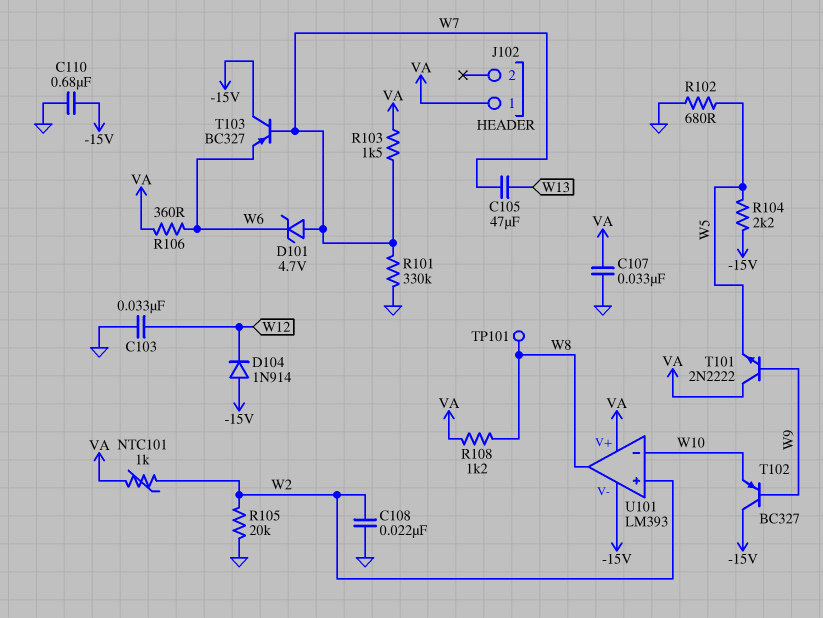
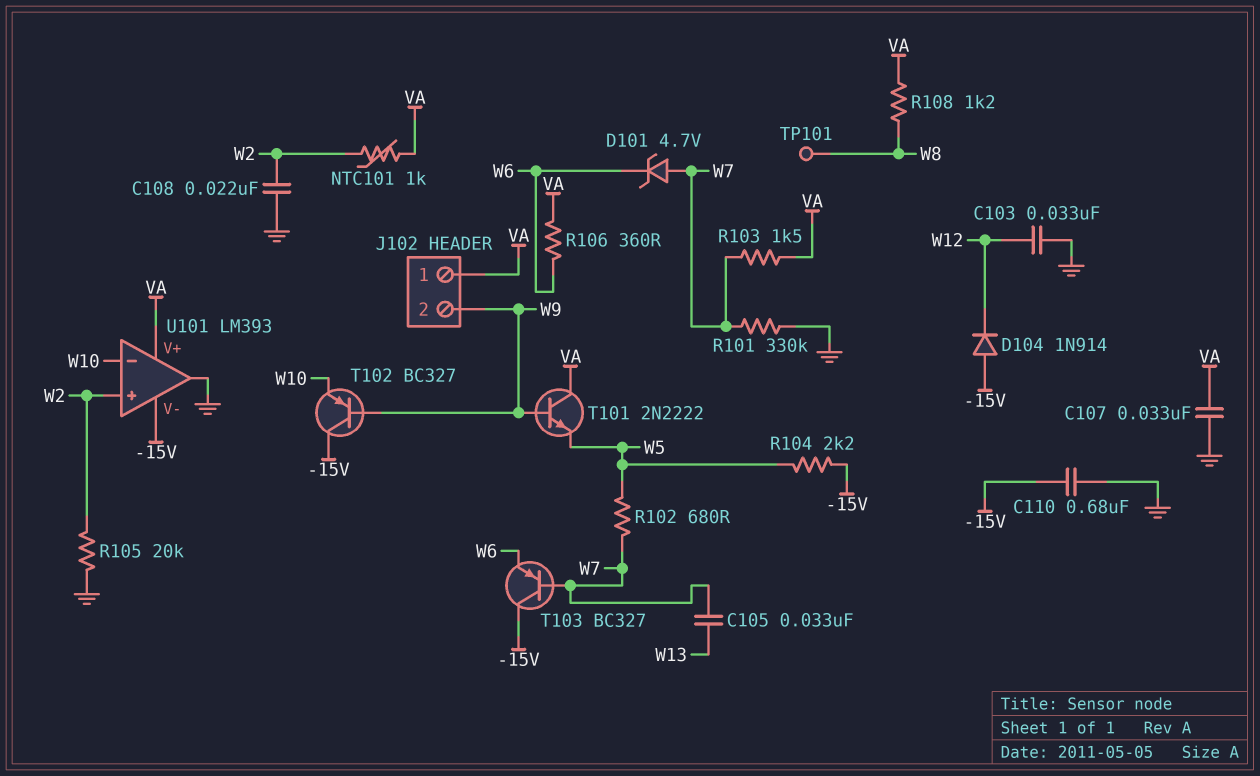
C105: 47uF (W7, W13) -> 33nF (W7, W13)
J102 pin 2: none -> W9
R102: 680 (GND, W5) -> 680 (W5, W7)
U101 pin out: W8 -> GND

